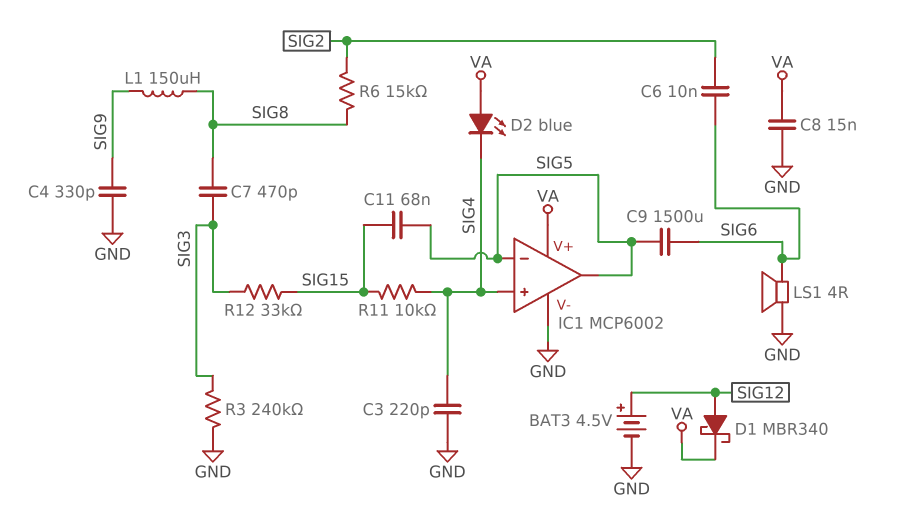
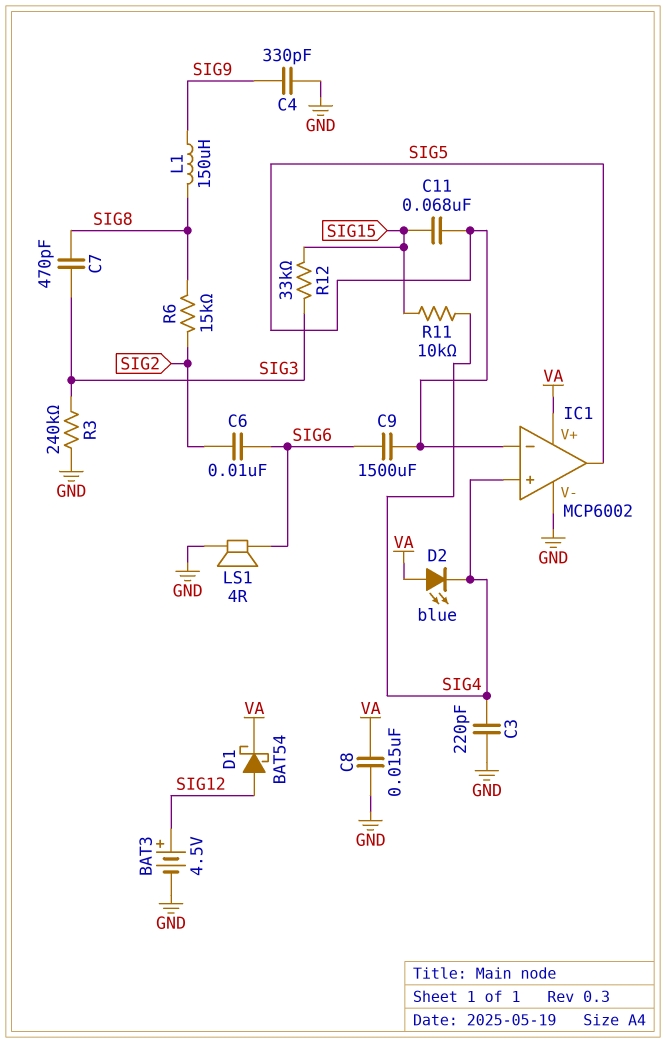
D1: schottky MBR340 (A SIG12, K VA) -> schottky BAT54 (A SIG12, K VA)

